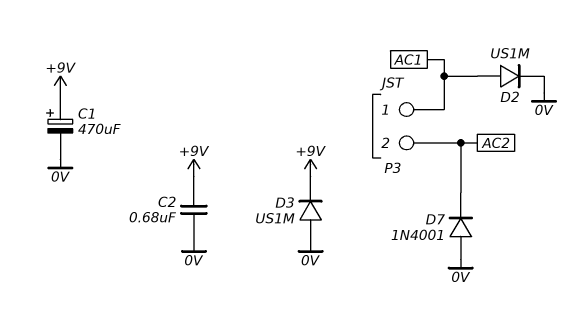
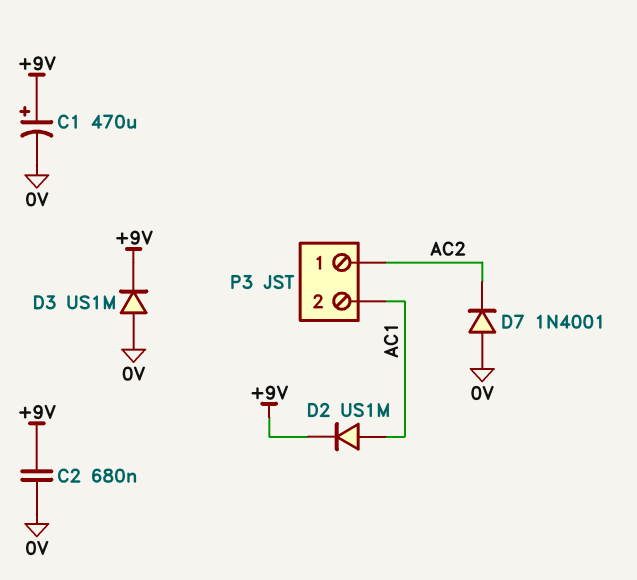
D2: diode US1M (A AC1, K 0V) -> diode US1M (A AC1, K +9V)
P3 pin 1: AC1 -> AC2
P3 pin 2: AC2 -> AC1

